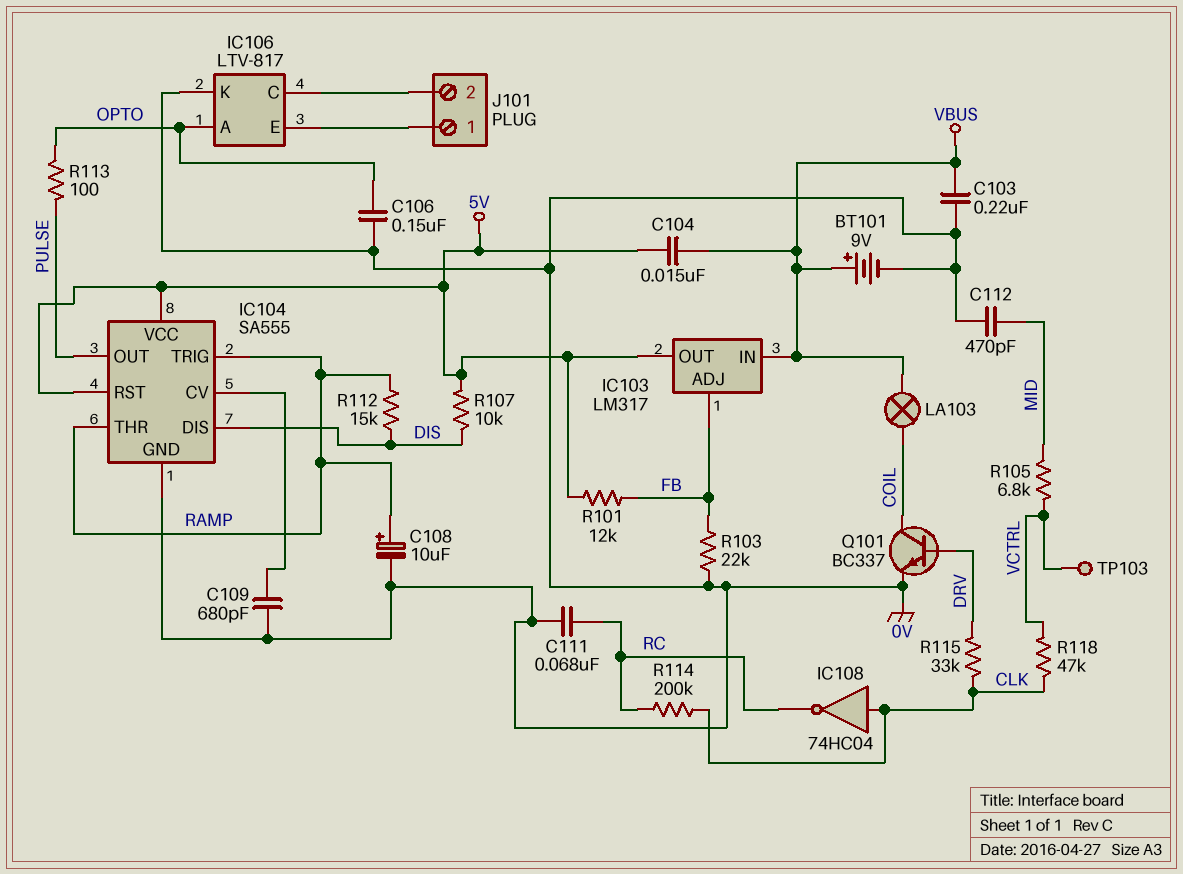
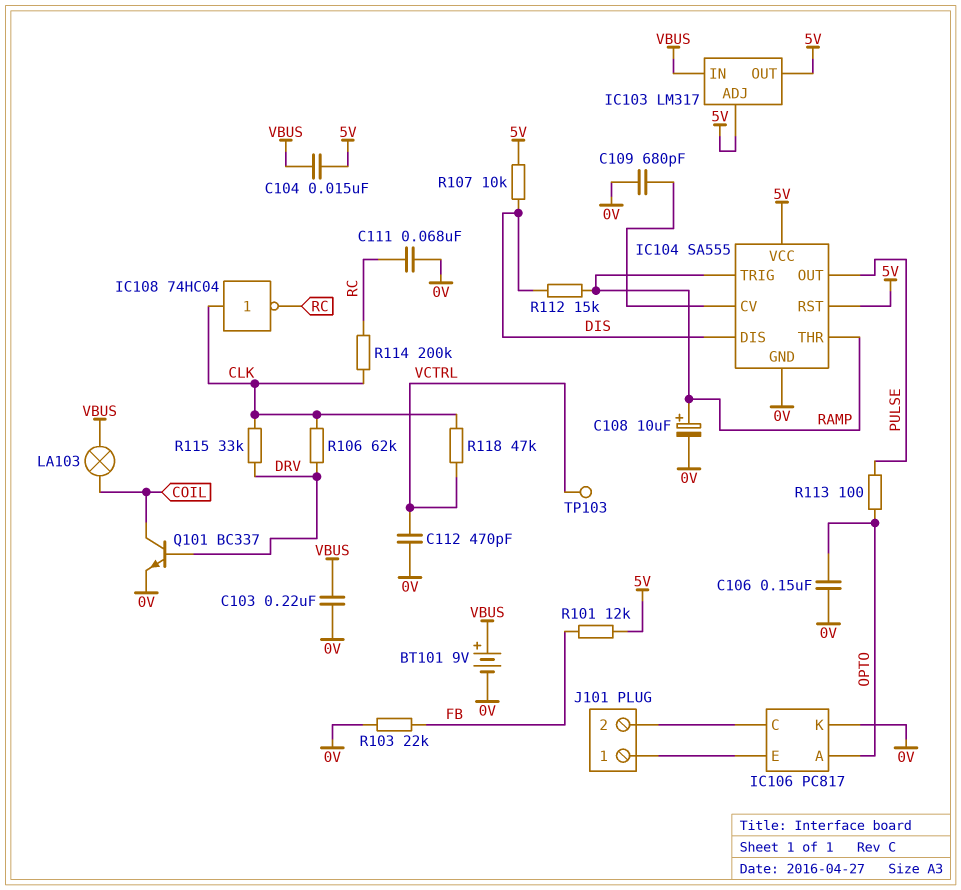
C112: 470pF (0V, MID) -> 470pF (0V, VCTRL)
IC103 pin ADJ: FB -> 5V
IC106: LTV-817 -> PC817
R105: 6.8k (MID, VCTRL) -> none
R106: none -> 62k (CLK, DRV)

